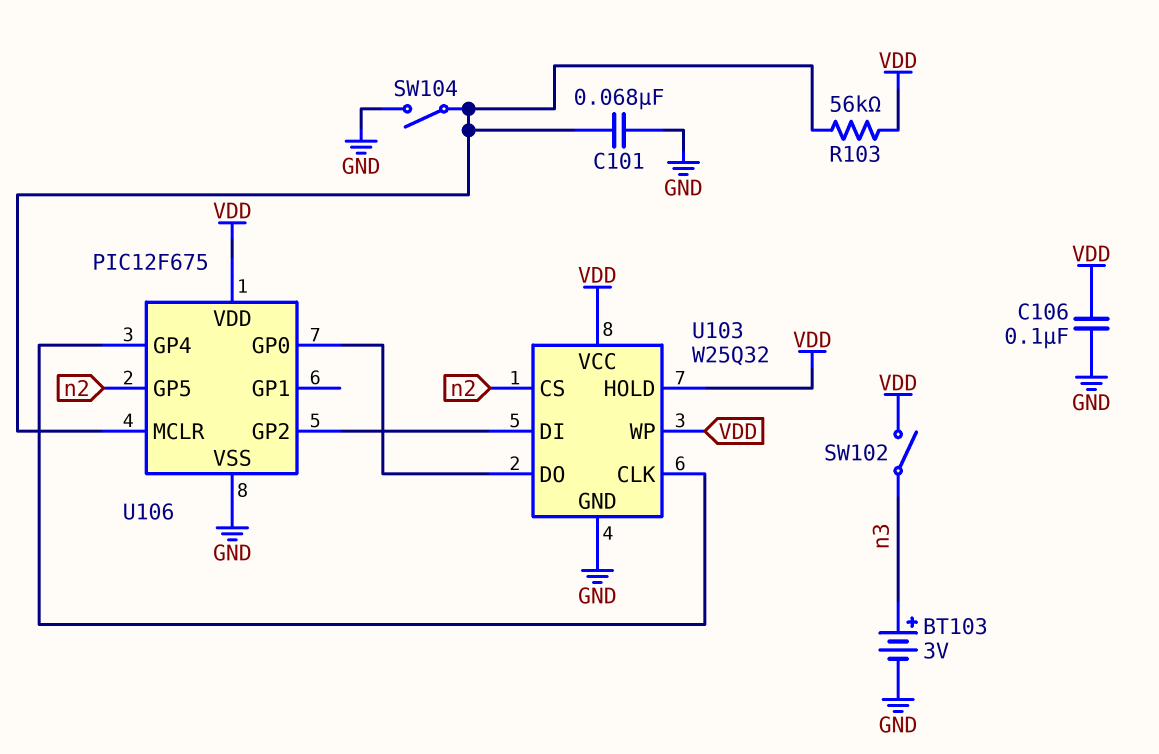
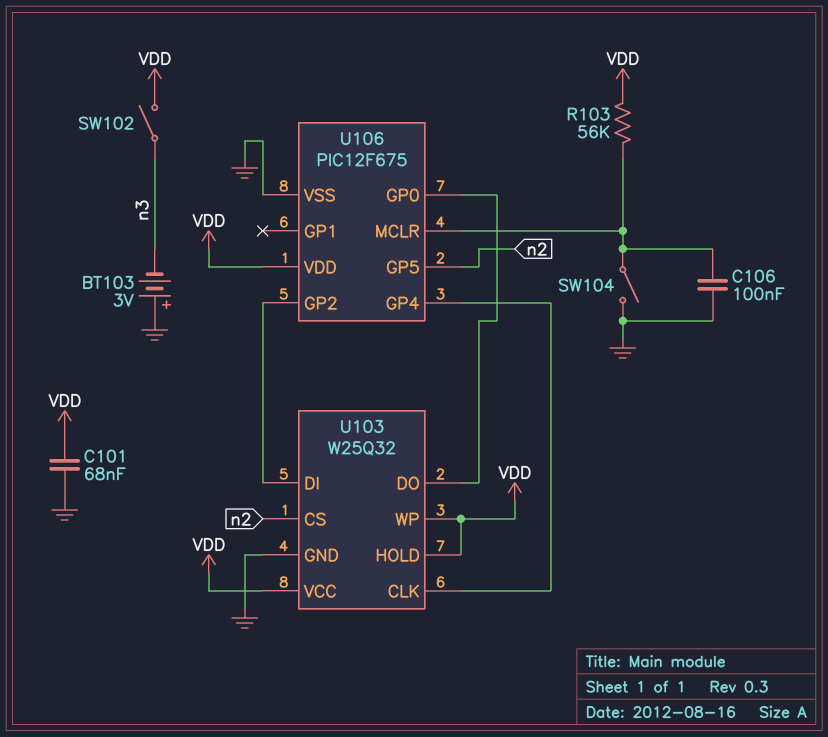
BT103: 3V (plus n3, minus GND) -> 3V (plus GND, minus n3)
C101: 68nF (GND, U106/MCLR) -> 68nF (GND, VDD)
C106: 100nF (GND, VDD) -> 100nF (GND, U106/MCLR)

